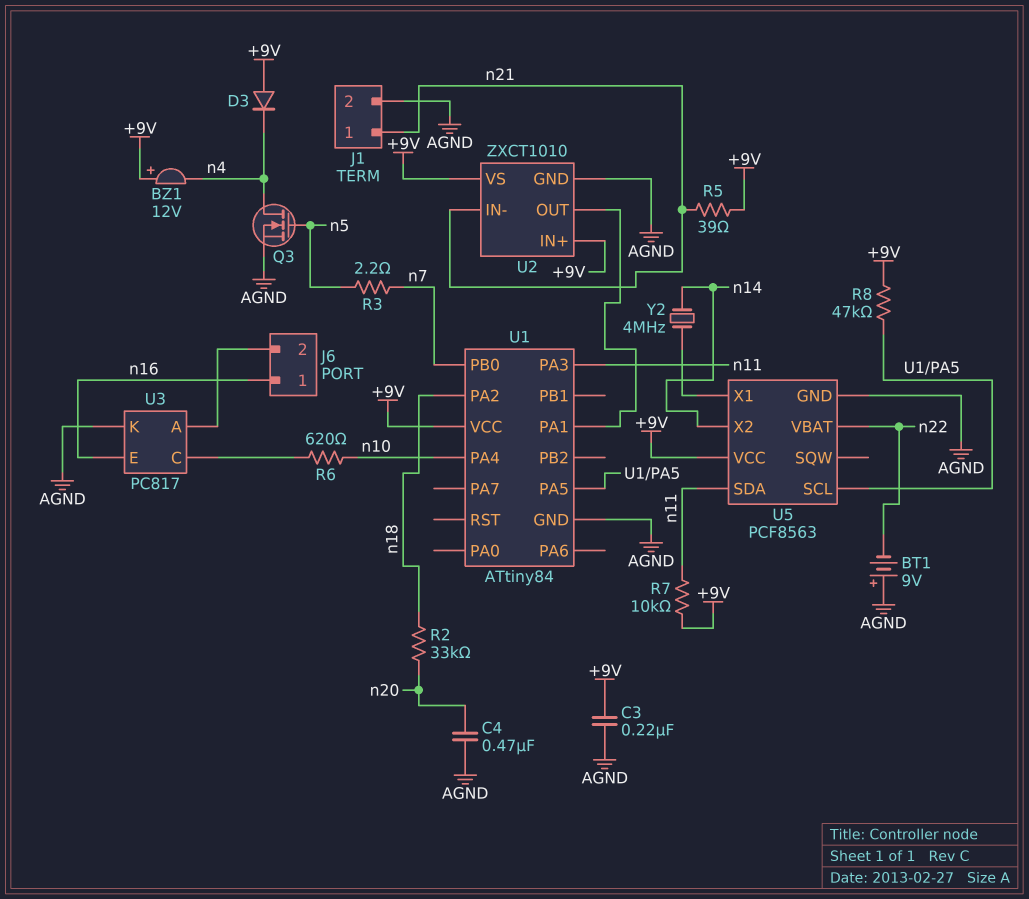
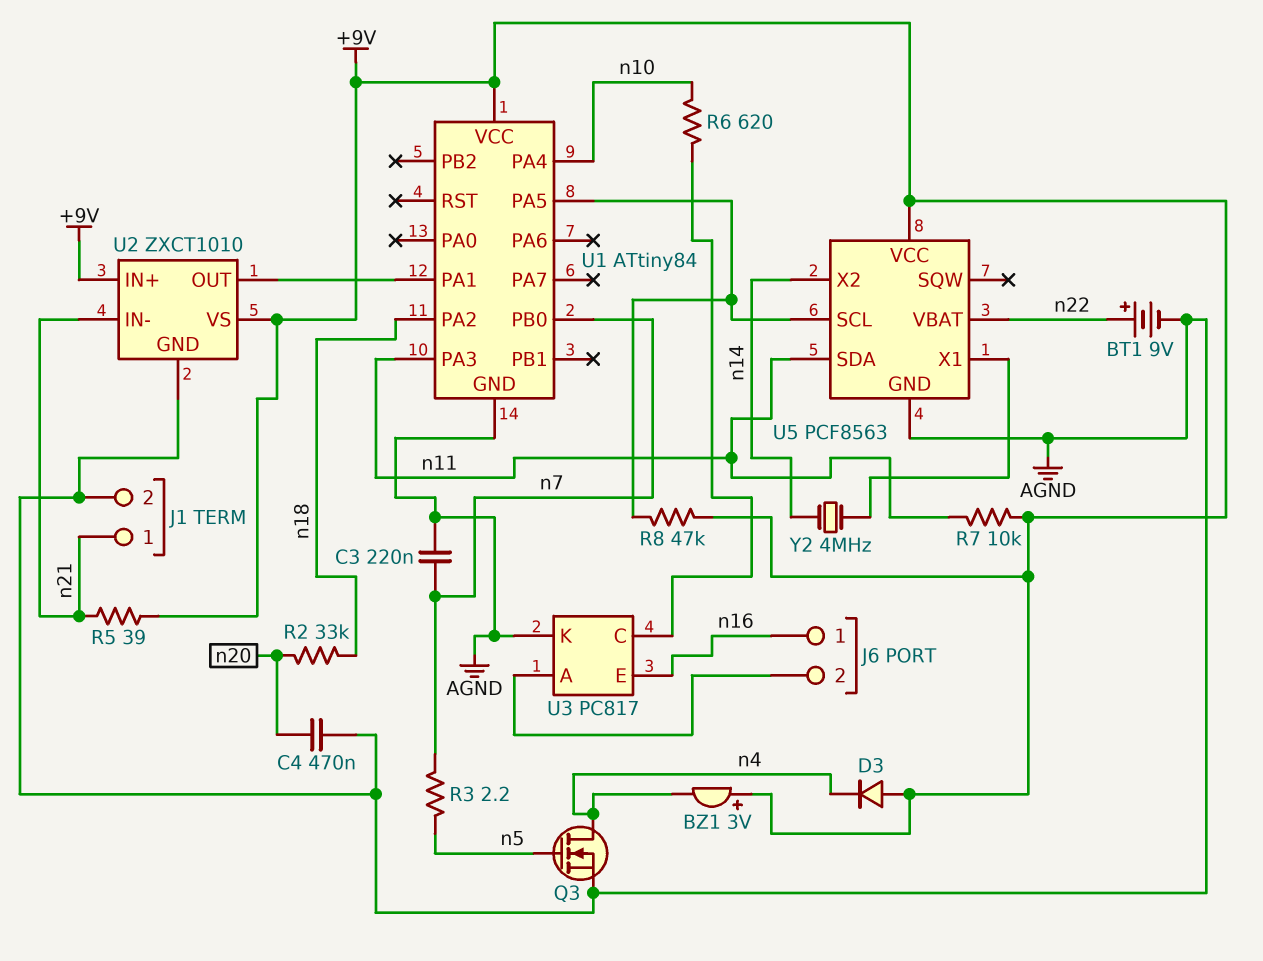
BT1: 9V (plus AGND, minus n22) -> 9V (plus n22, minus AGND)
BZ1: buzzer 12V (plus +9V, minus n4) -> buzzer 3V (plus +9V, minus n4)
C3: 220nF (+9V, AGND) -> 220nF (AGND, n7)

